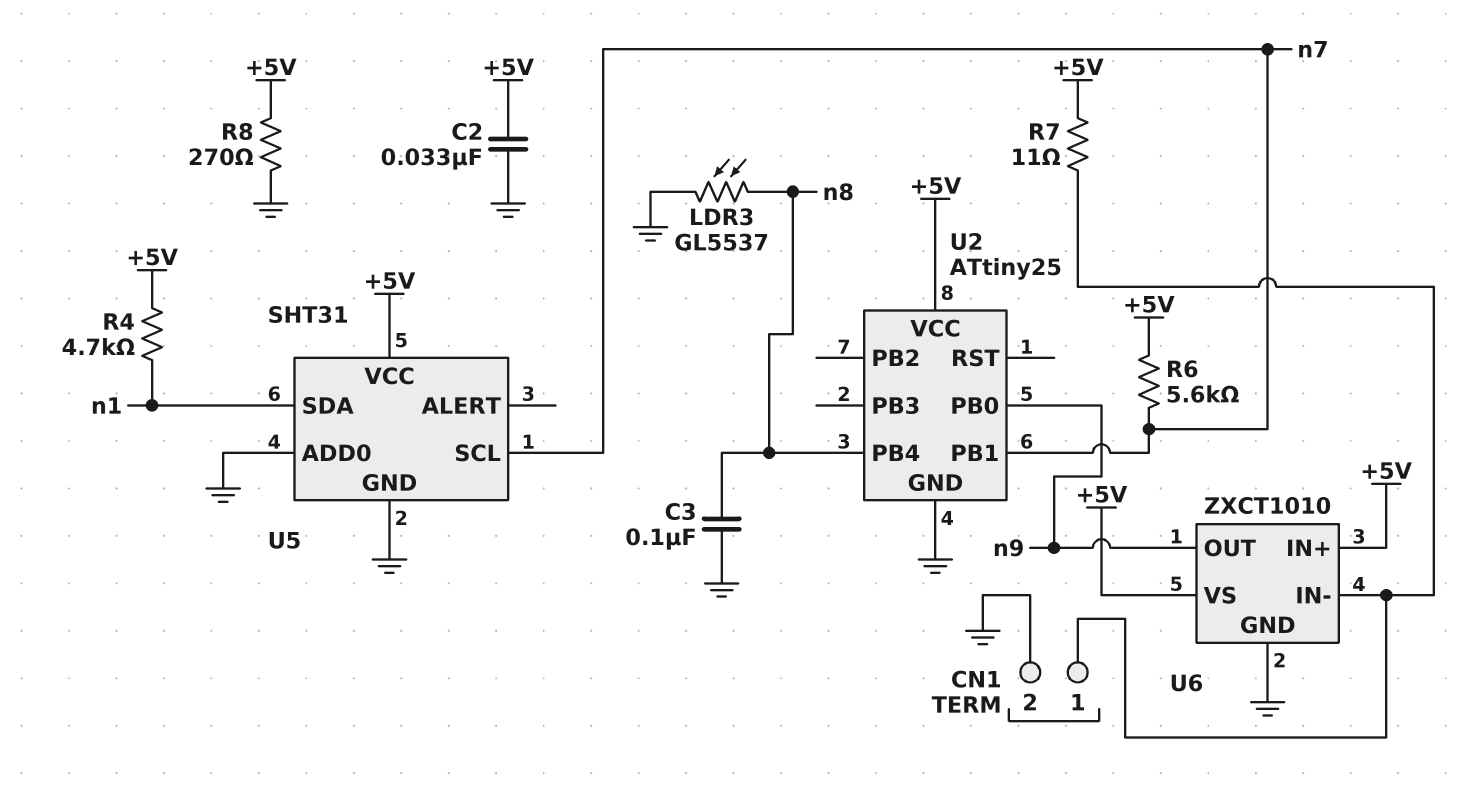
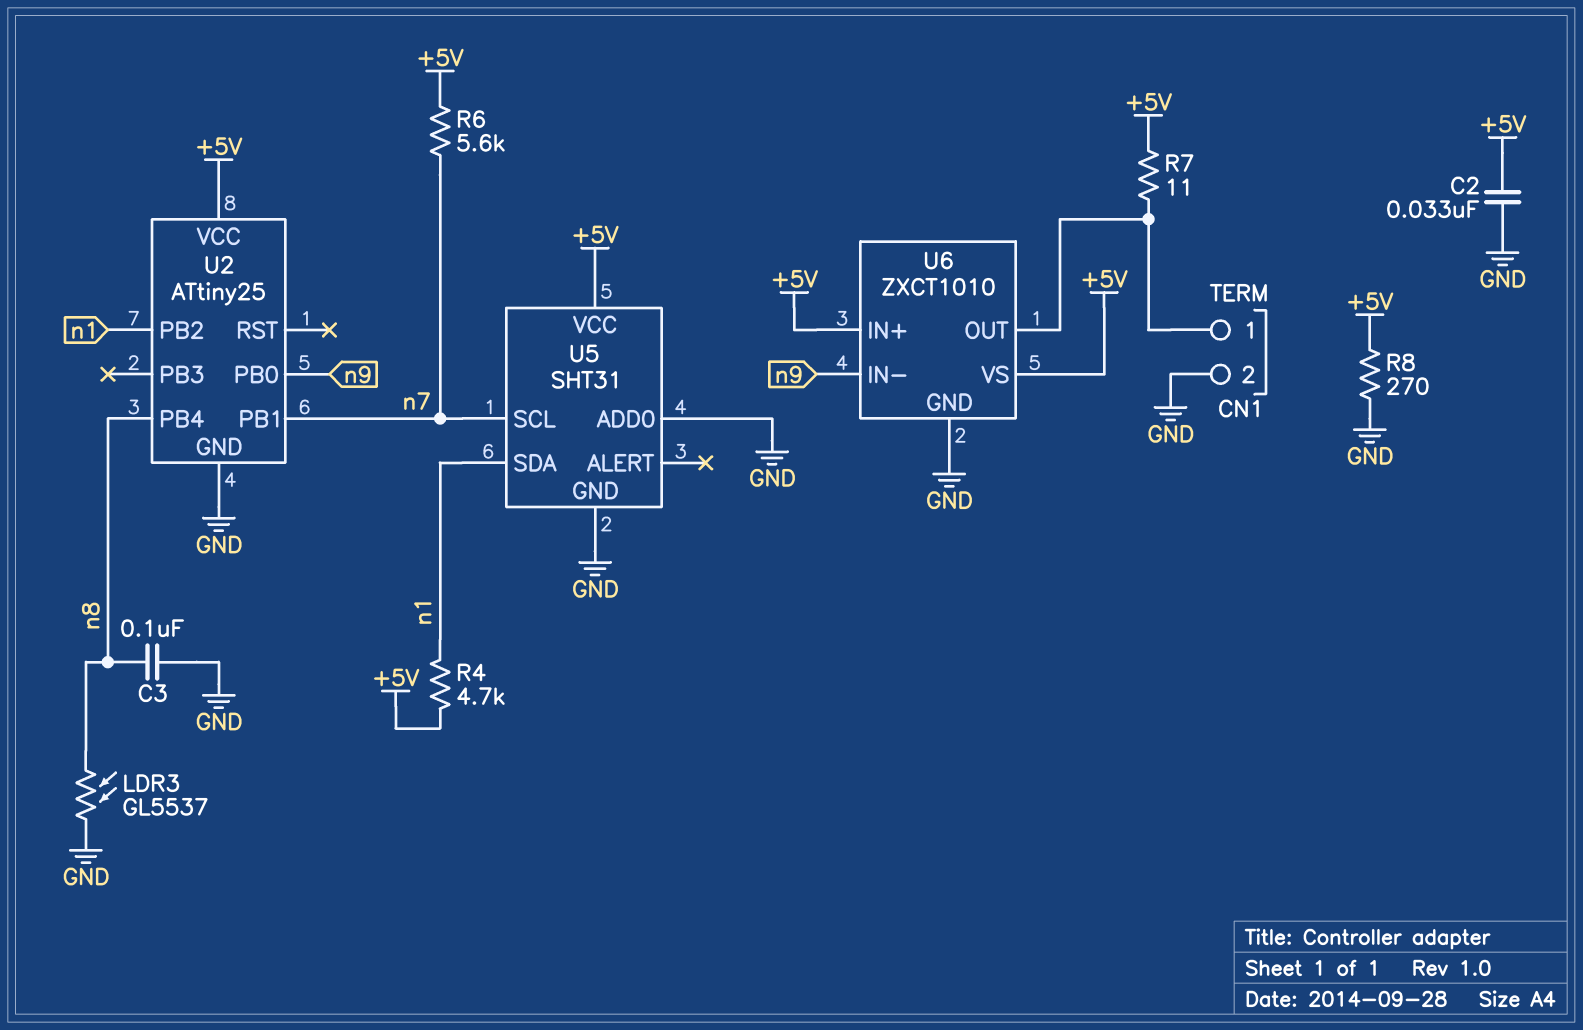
U2 pin PB2: none -> n1
U6 pin IN-: CN1/1 -> n9
U6 pin OUT: n9 -> CN1/1

